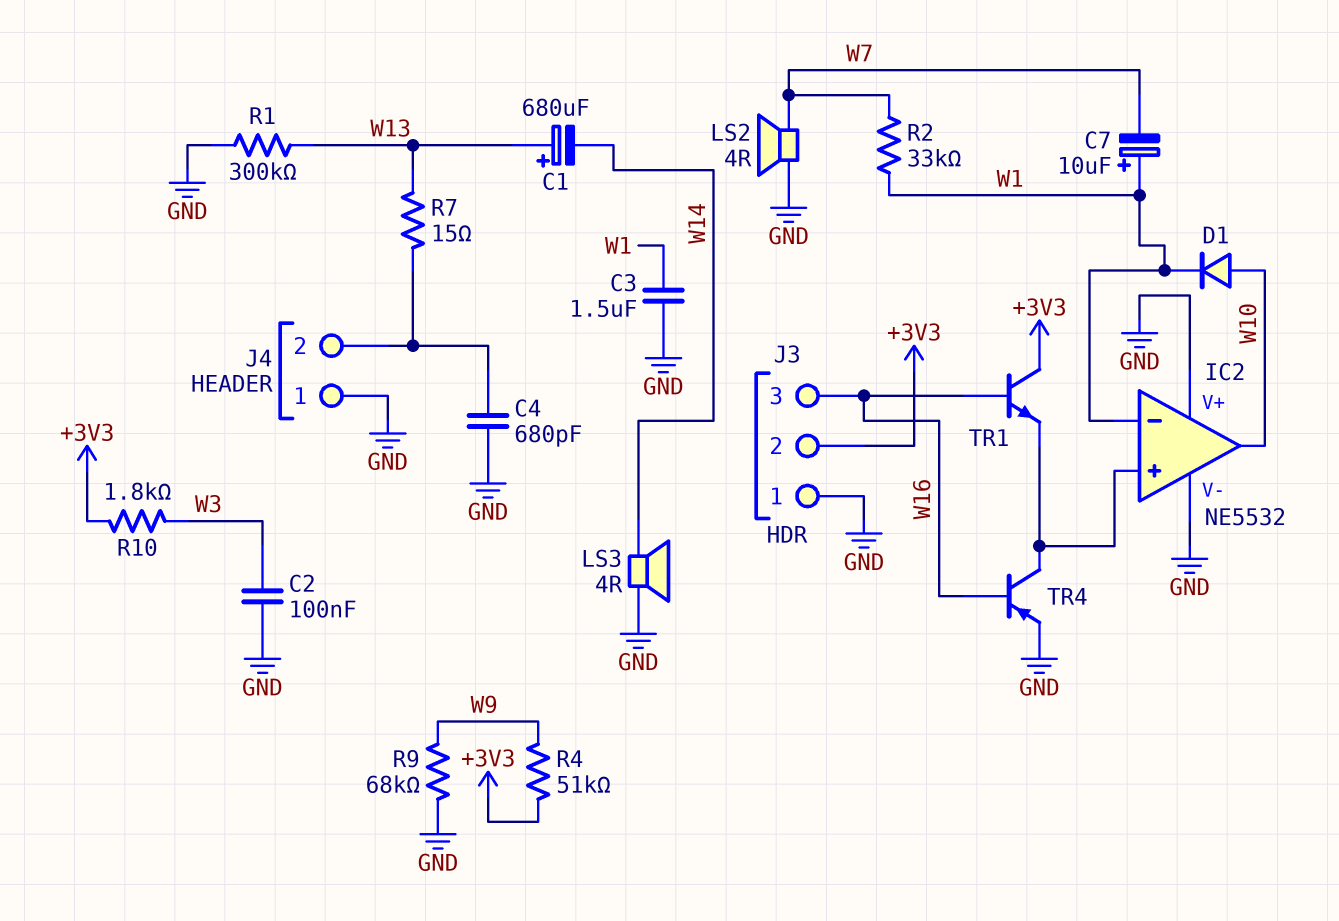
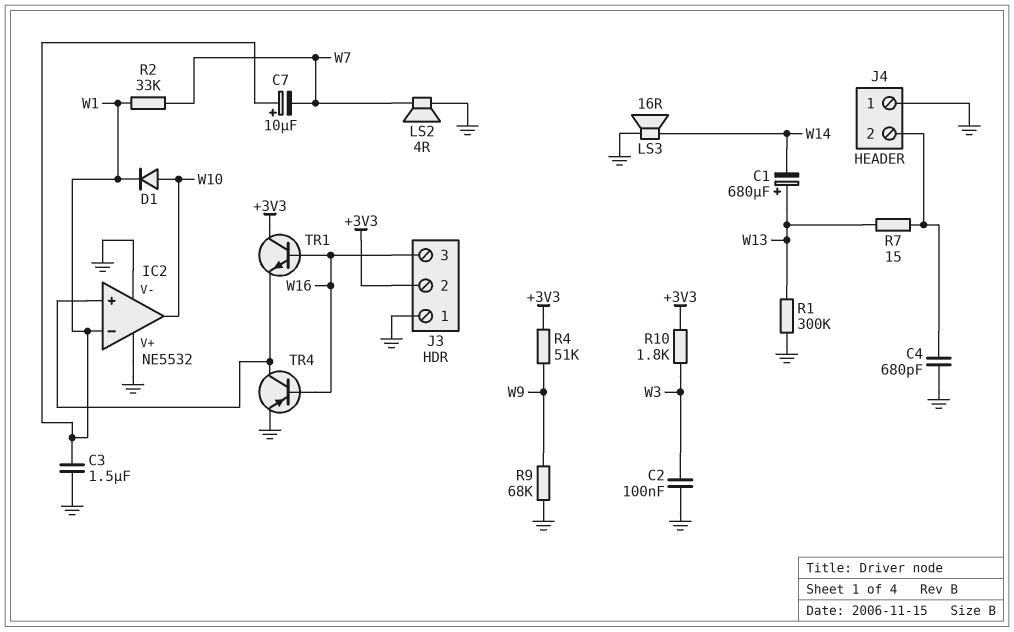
LS3: speaker 4R (GND, W14) -> speaker 16R (GND, W14)

